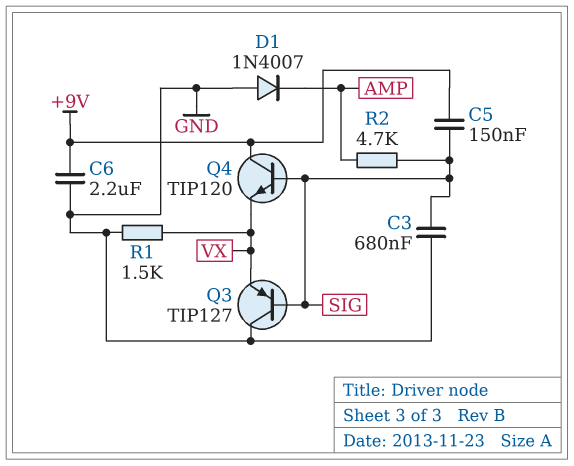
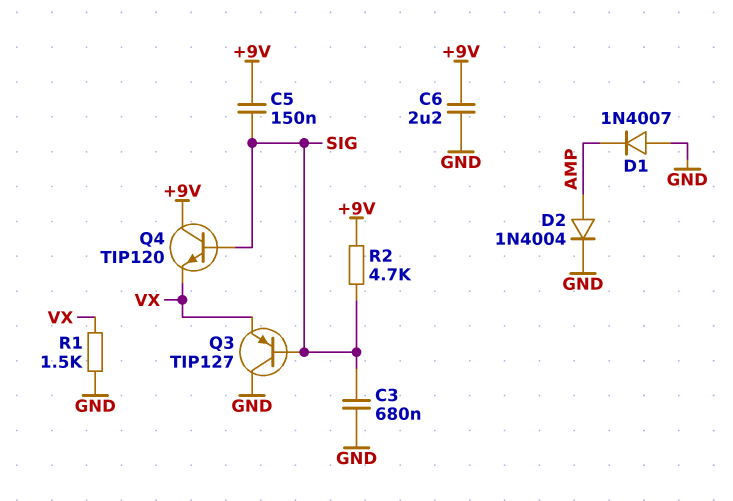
D2: none -> diode 1N4004 (A AMP, K GND)
R2: 4.7k (AMP, SIG) -> 4.7k (+9V, SIG)

